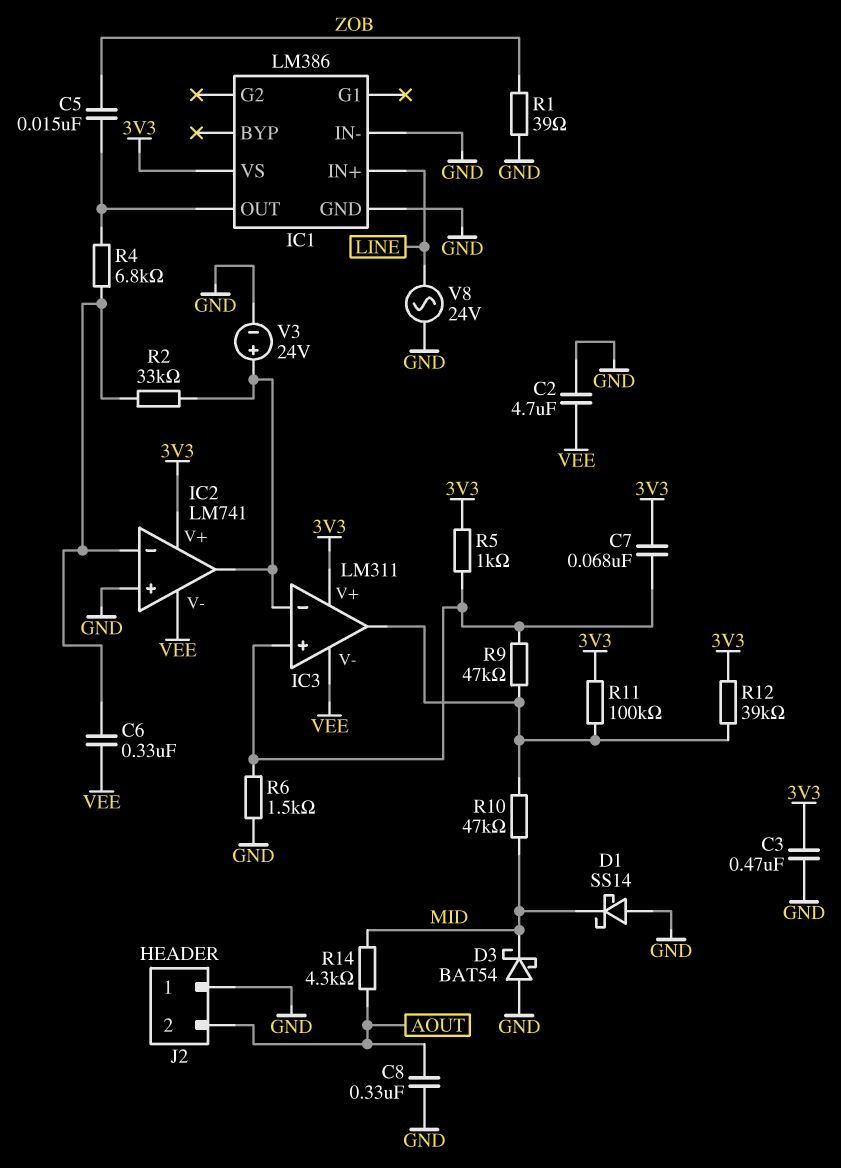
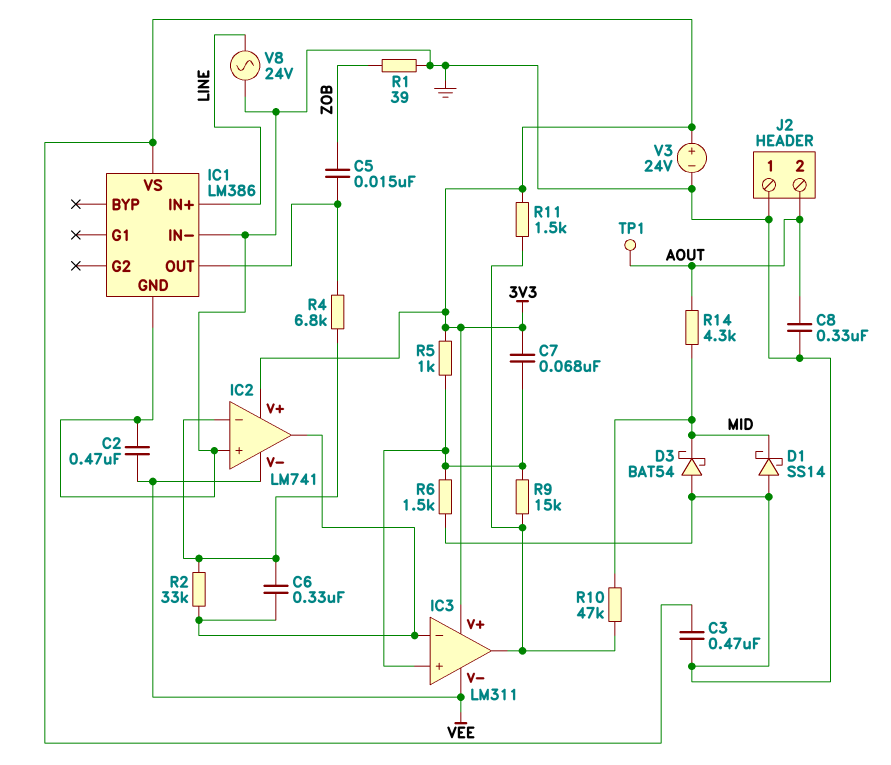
C2: 4.7uF (GND, VEE) -> 470nF (GND, VEE)
C6: 330nF (IC2/in-, VEE) -> 330nF (IC2/in-, IC2/out)
R9: 47k (IC3/in+, IC3/out) -> 15k (IC3/in+, IC3/out)
R11: 100k (3V3, IC3/out) -> 1.5k (3V3, IC3/out)
R12: 39k (3V3, IC3/out) -> none
TP1: none -> test point (AOUT)
V3: 24V (plus IC2/out, minus GND) -> 24V (plus 3V3, minus GND)

